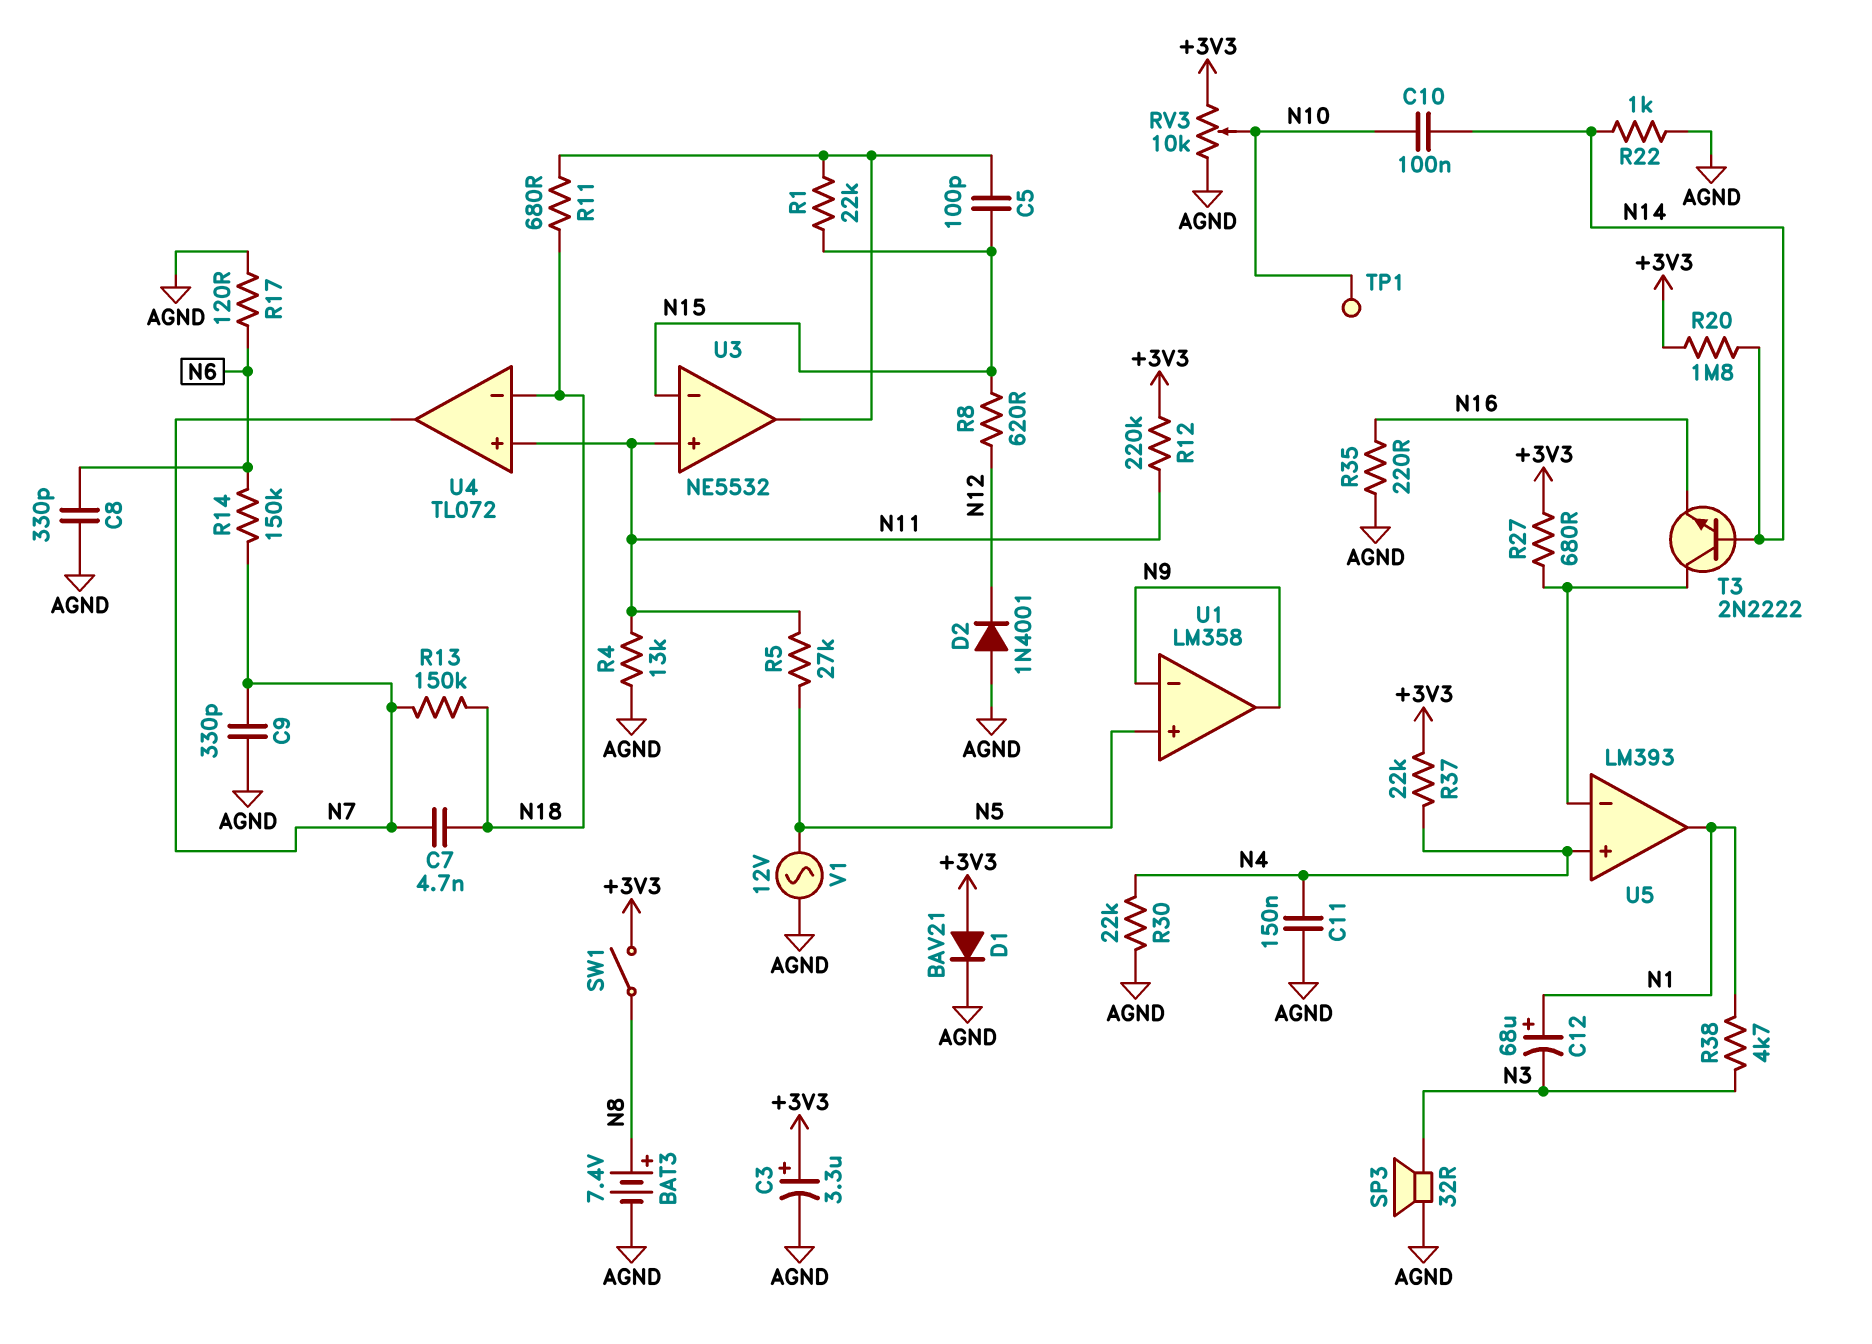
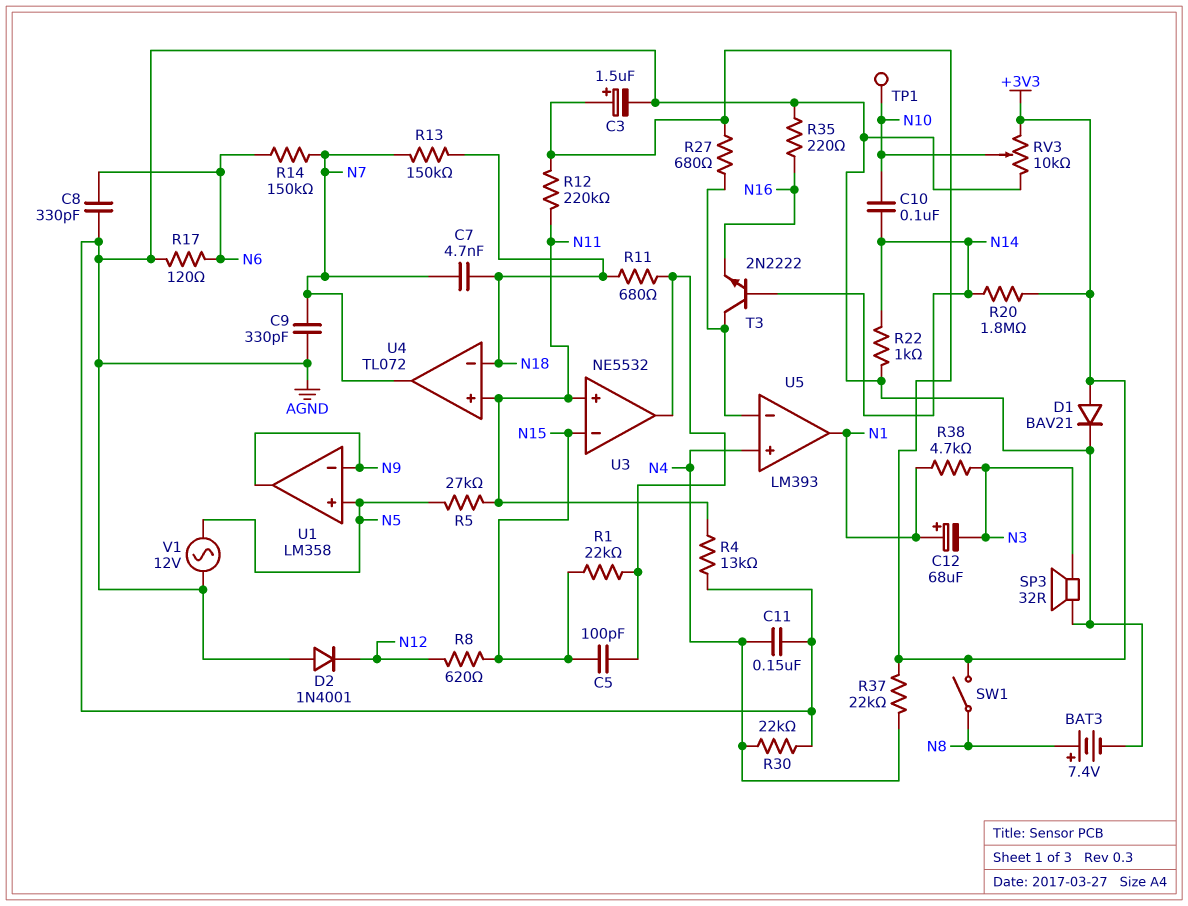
C3: 3.3uF (plus +3V3, minus AGND) -> 1.5uF (plus +3V3, minus AGND)

